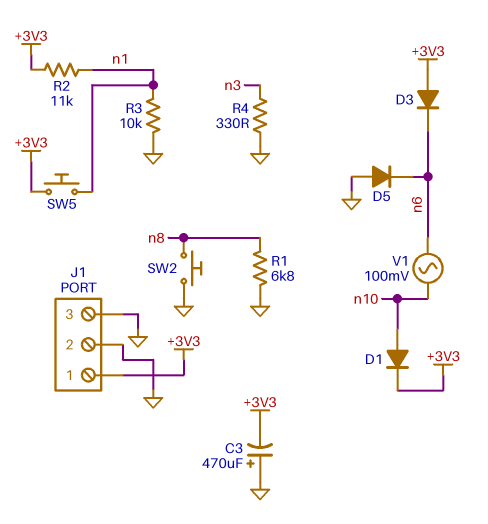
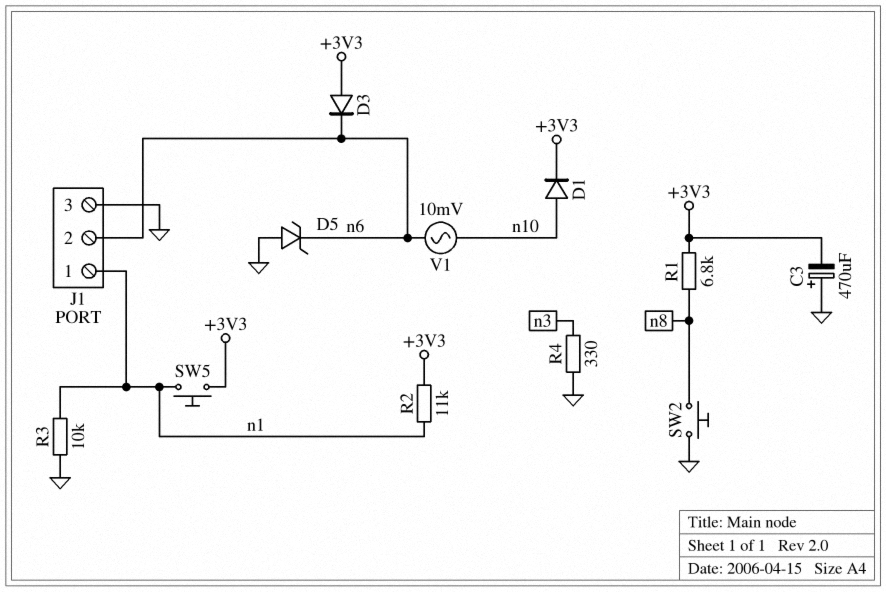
D5: diode (A GND, K n6) -> zener (A GND, K n6)
J1 pin 1: +3V3 -> n1
J1 pin 2: GND -> n6
R1: 6.8k (GND, n8) -> 6.8k (+3V3, n8)
V1: AC 100mV (n6, n10) -> AC 10mV (n6, n10)

